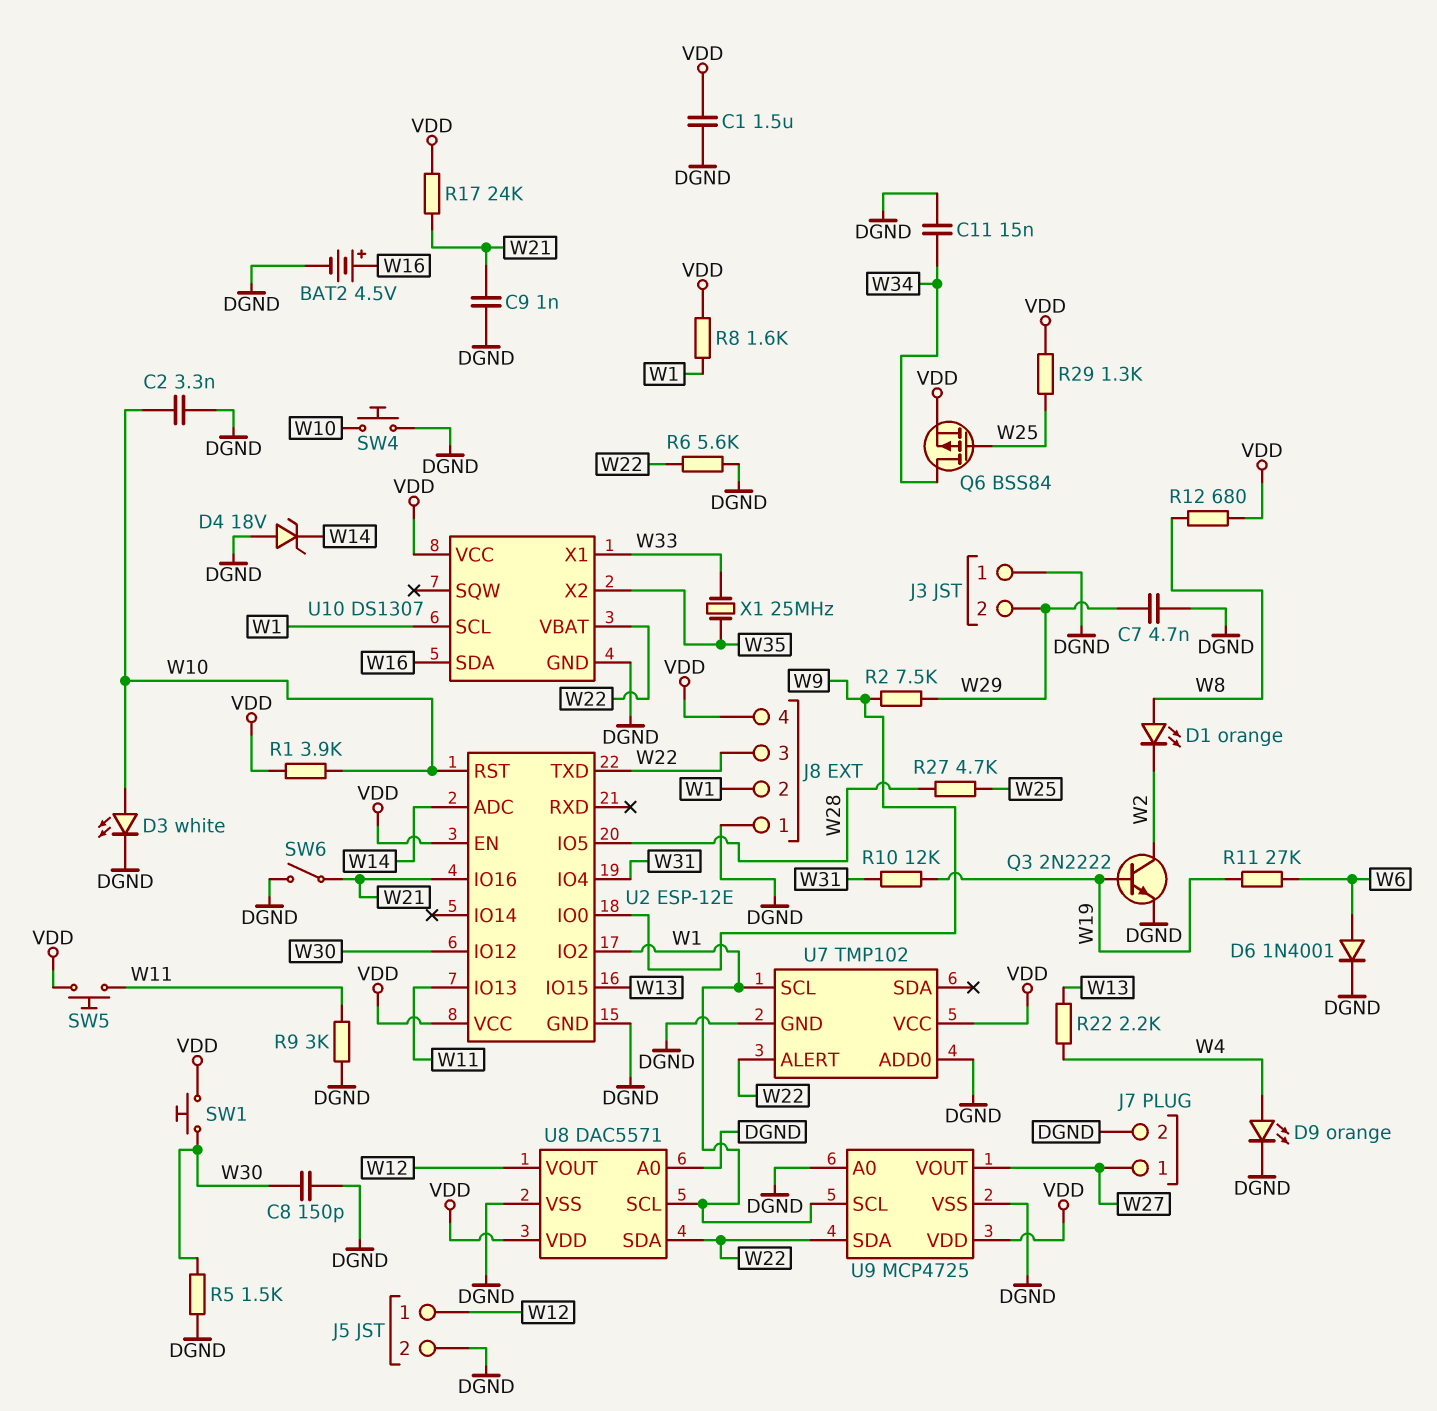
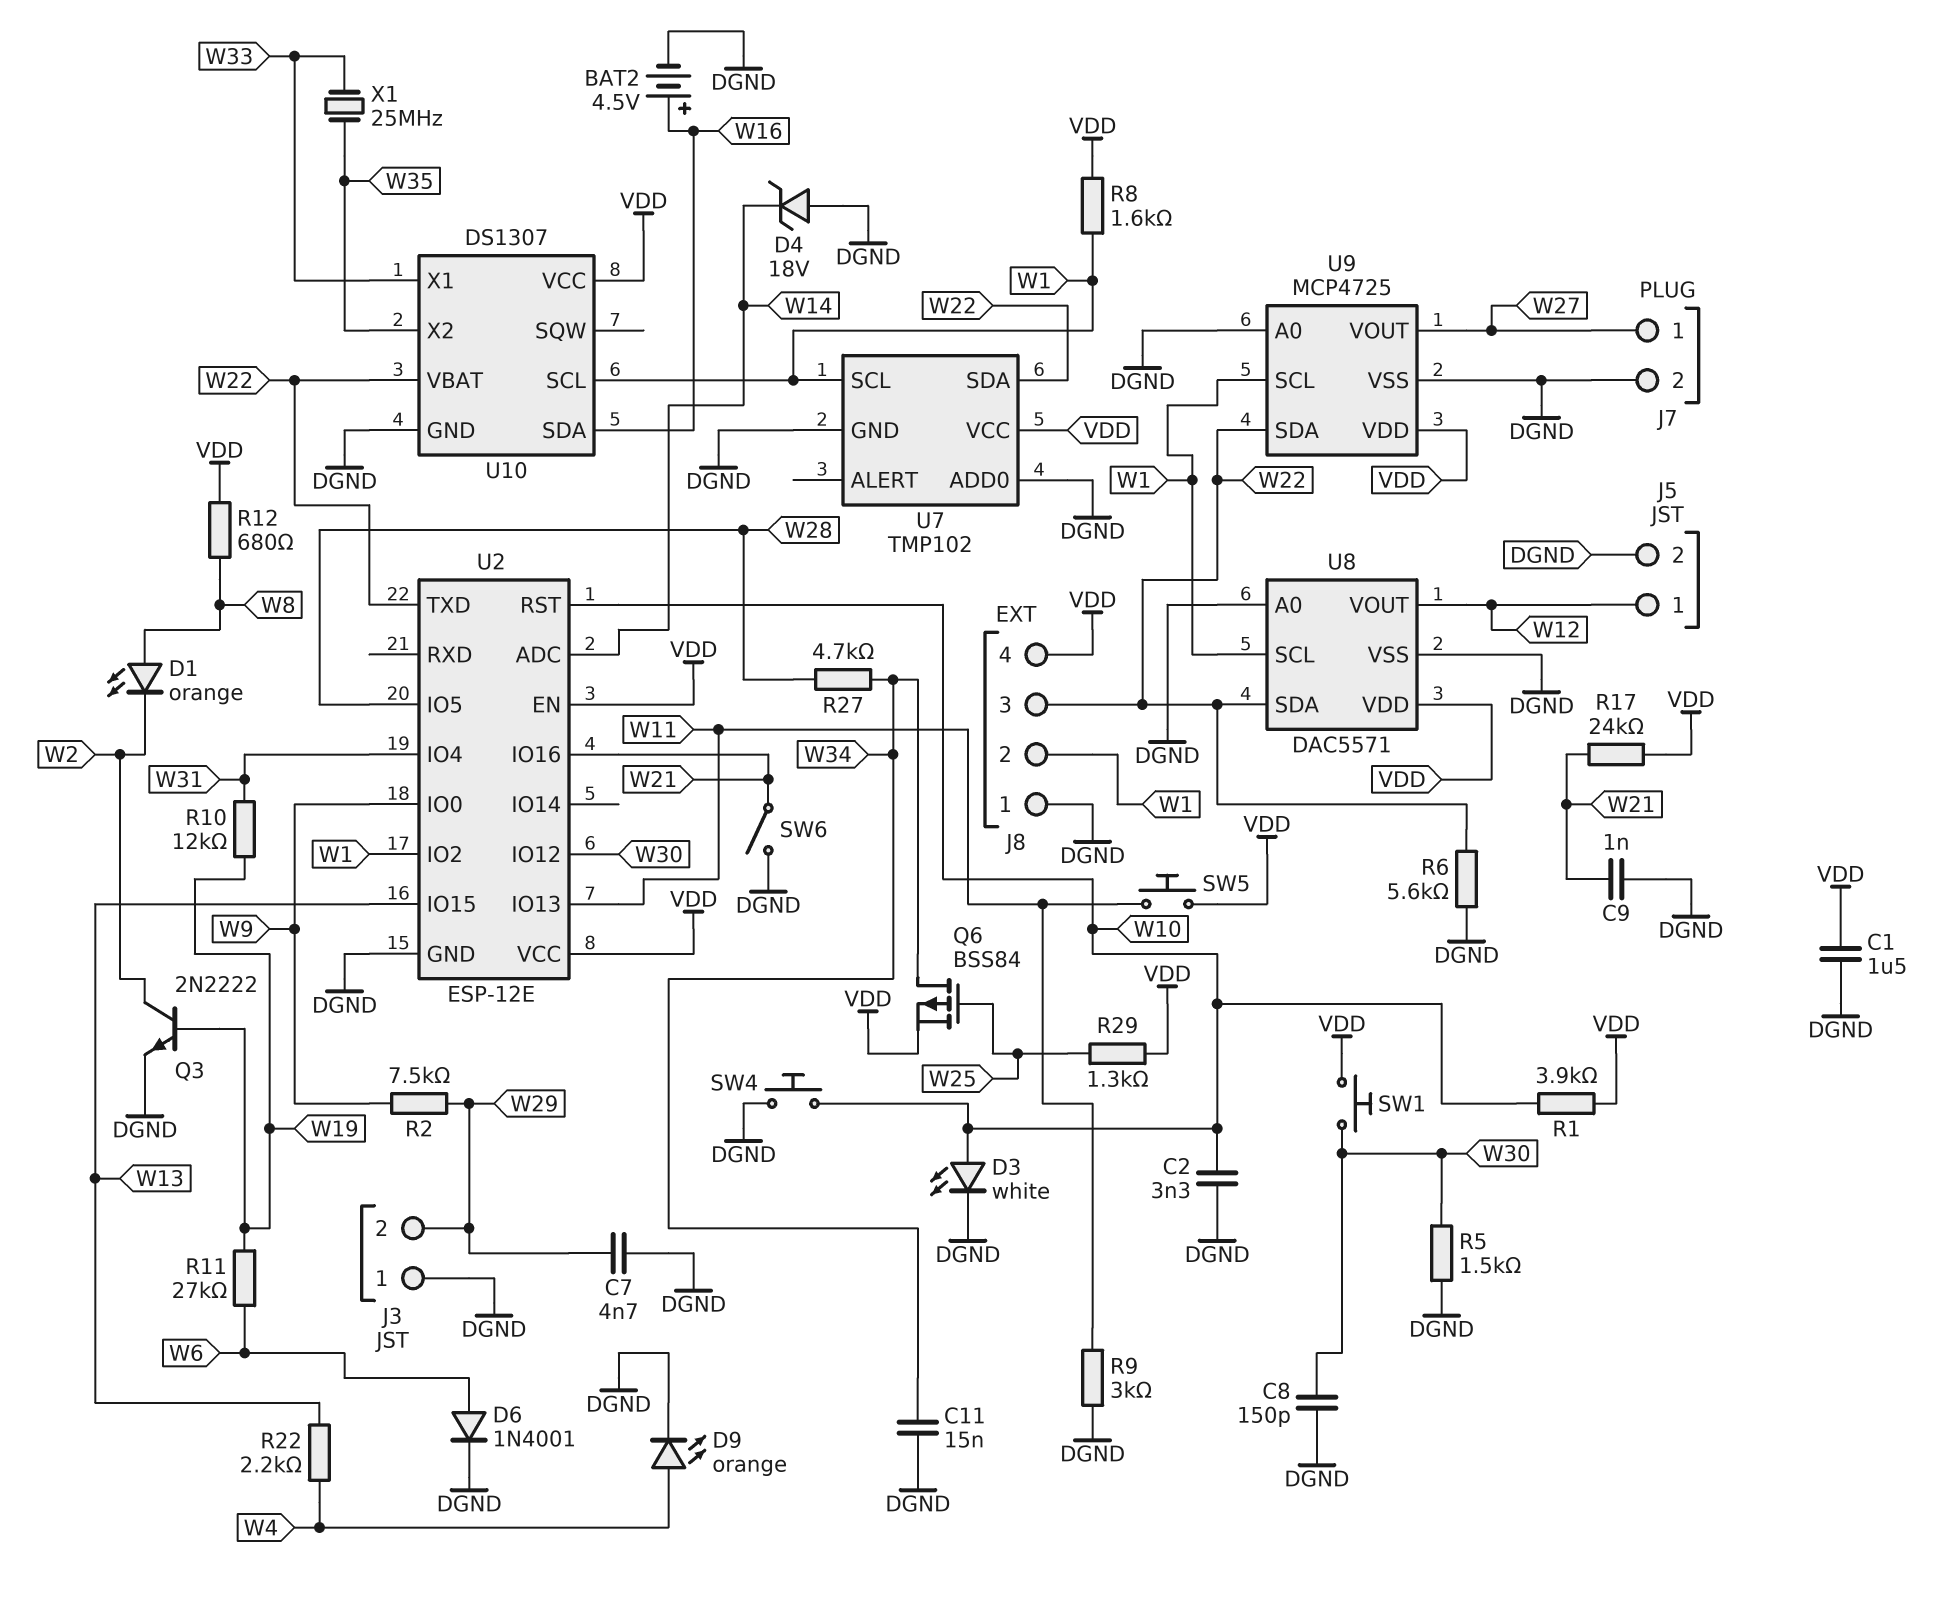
R27: 4.7k (W25, W28) -> 4.7k (W28, W34)
U7 pin ALERT: W22 -> none
U7 pin SDA: none -> W22

